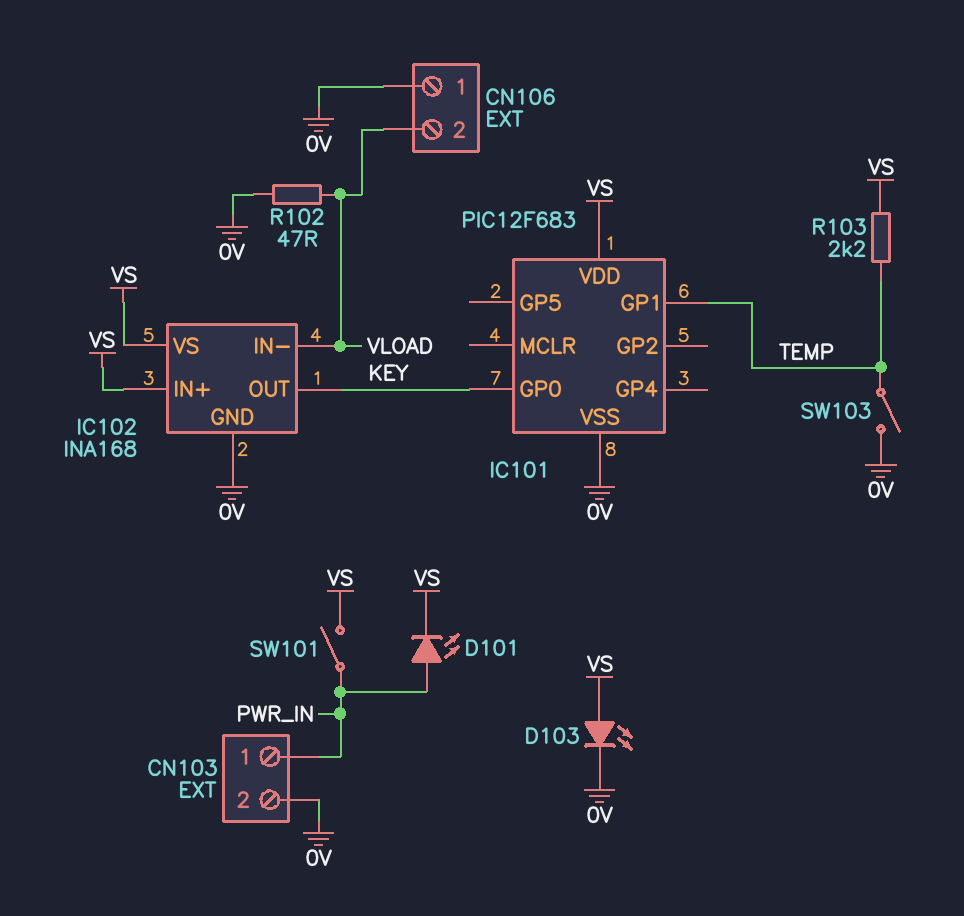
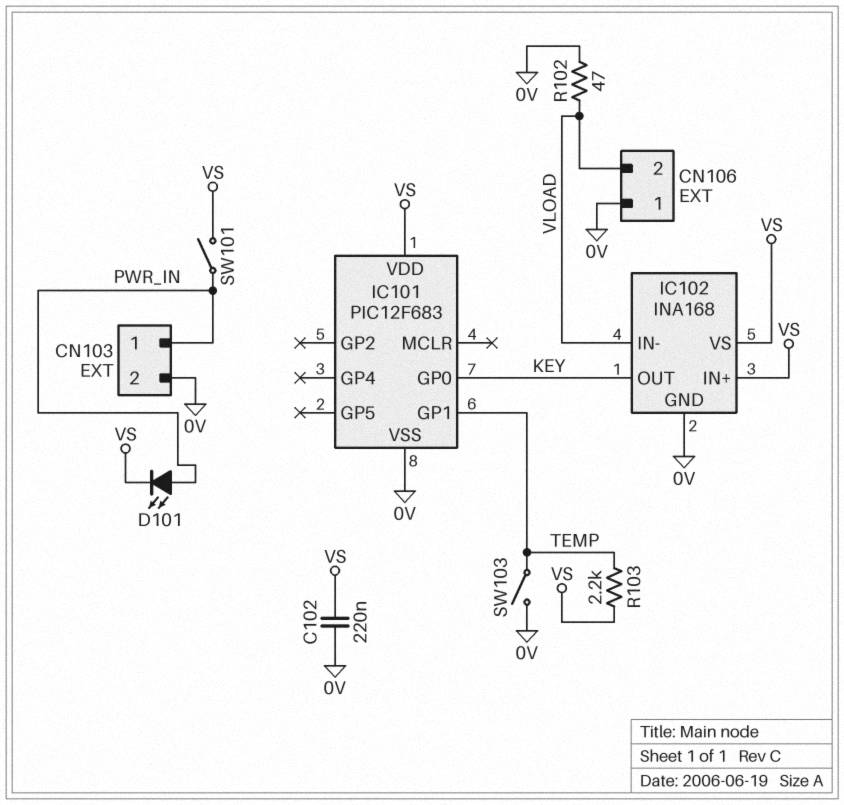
C102: none -> 220nF (0V, VS)
D103: LED (A VS, K 0V) -> none

